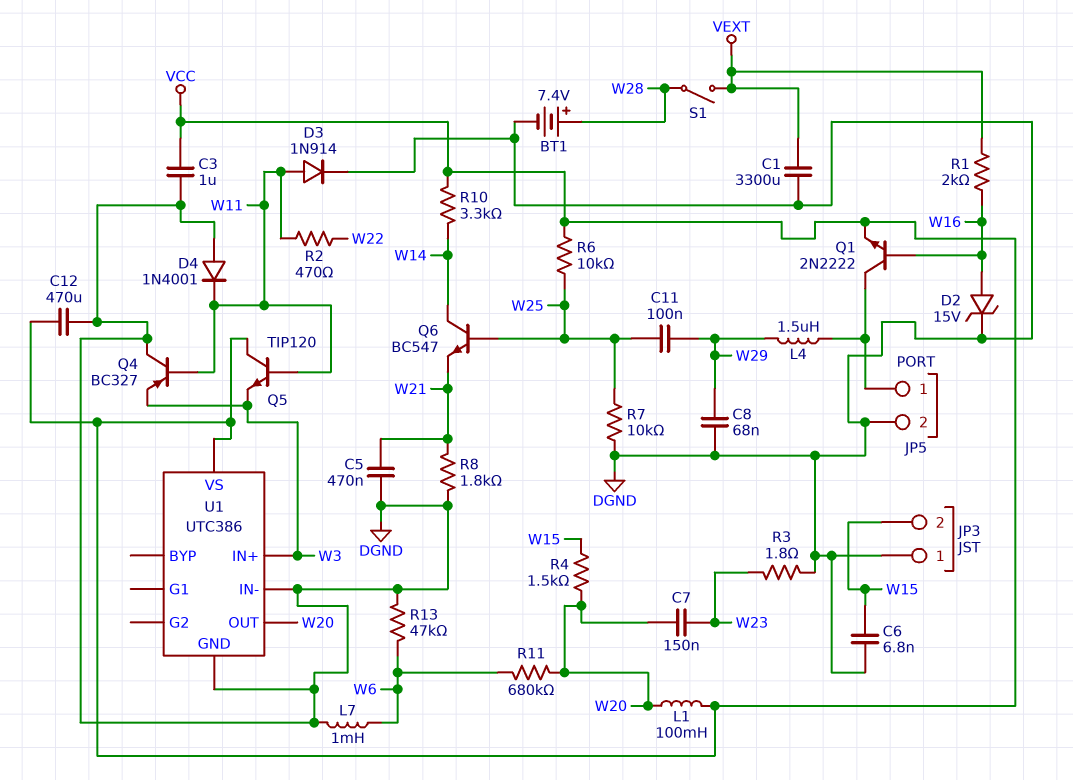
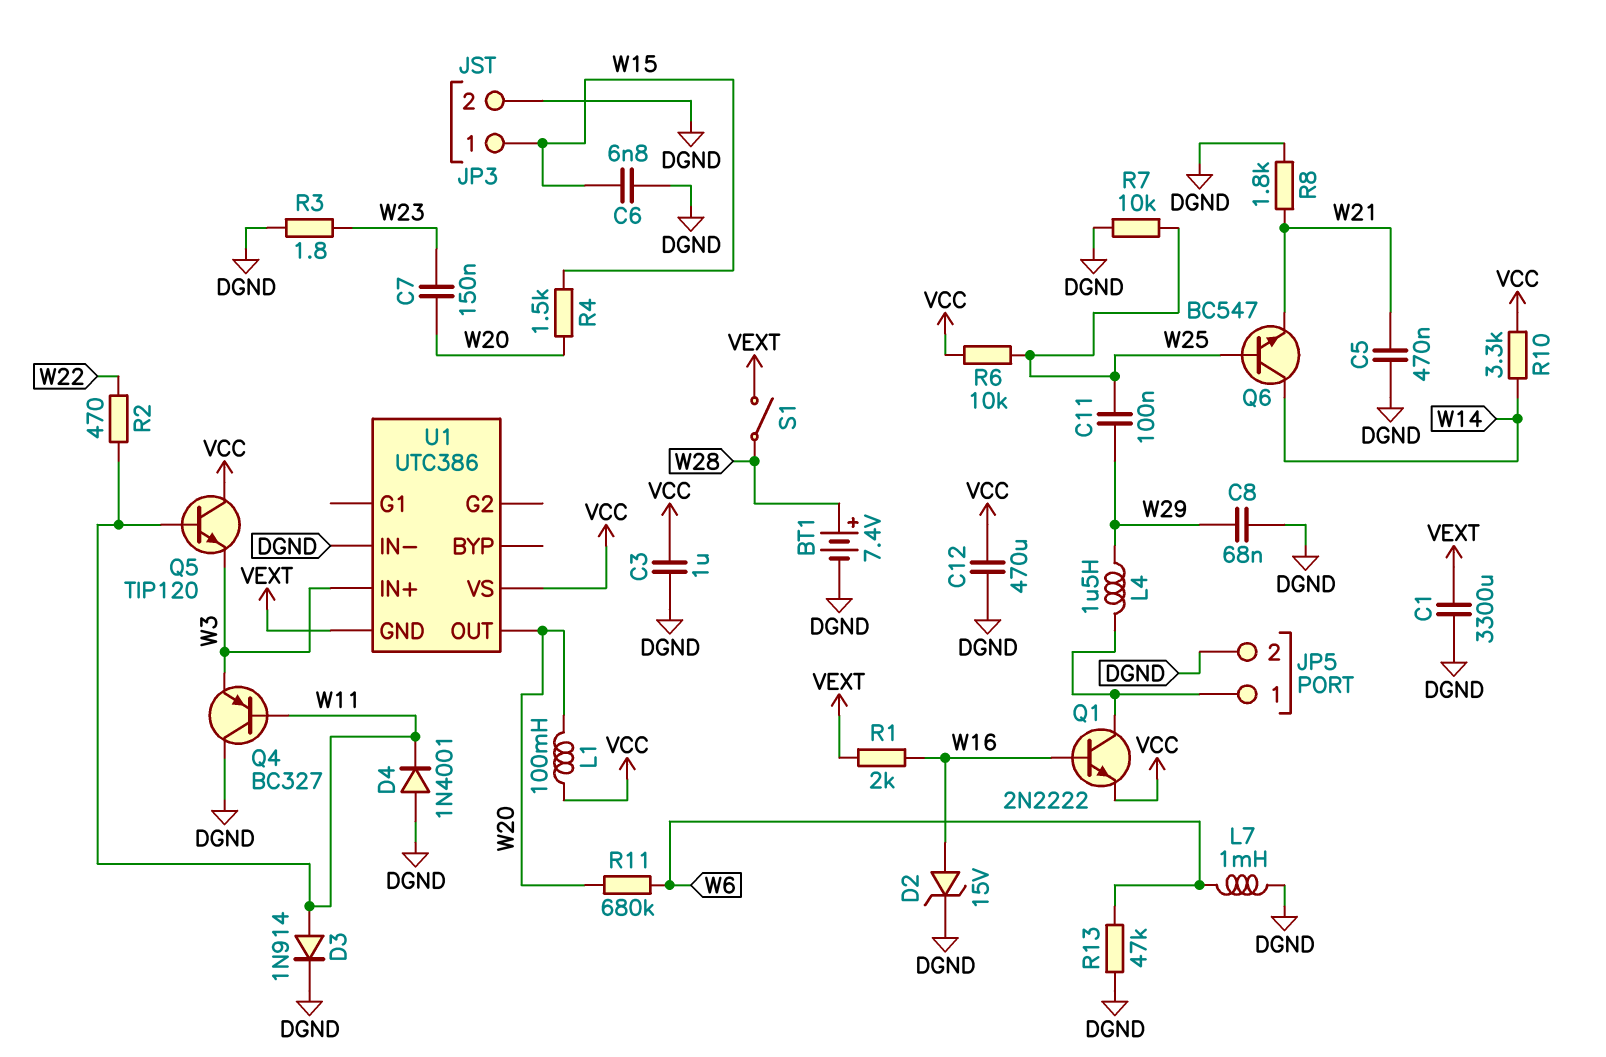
JP3 pin 1: DGND -> W15
JP3 pin 2: W15 -> DGND
U1 pin GND: DGND -> VEXT

